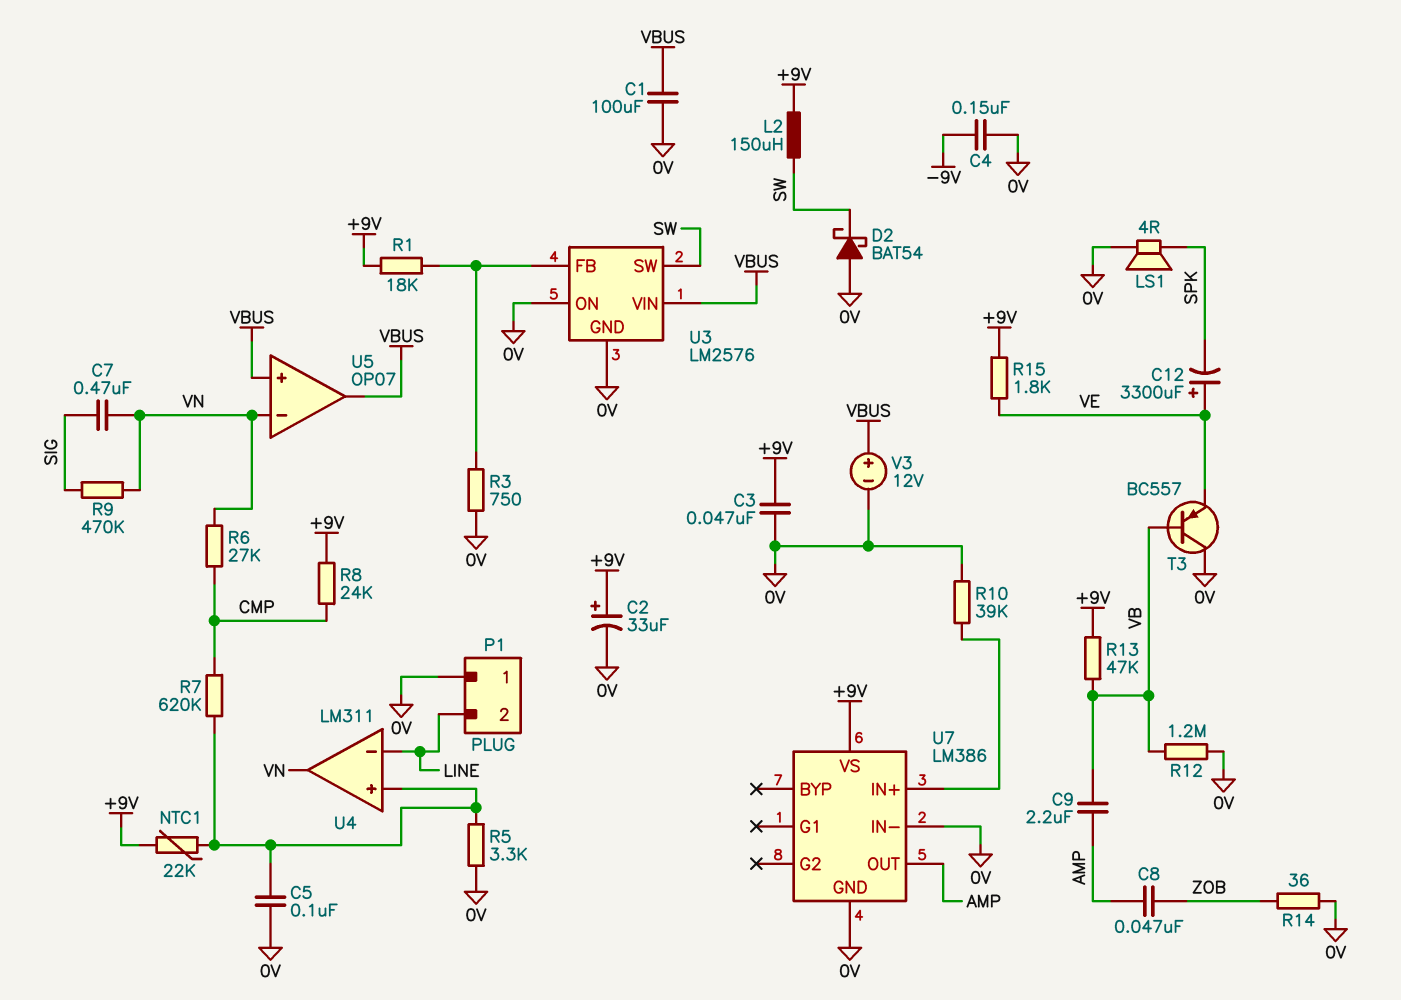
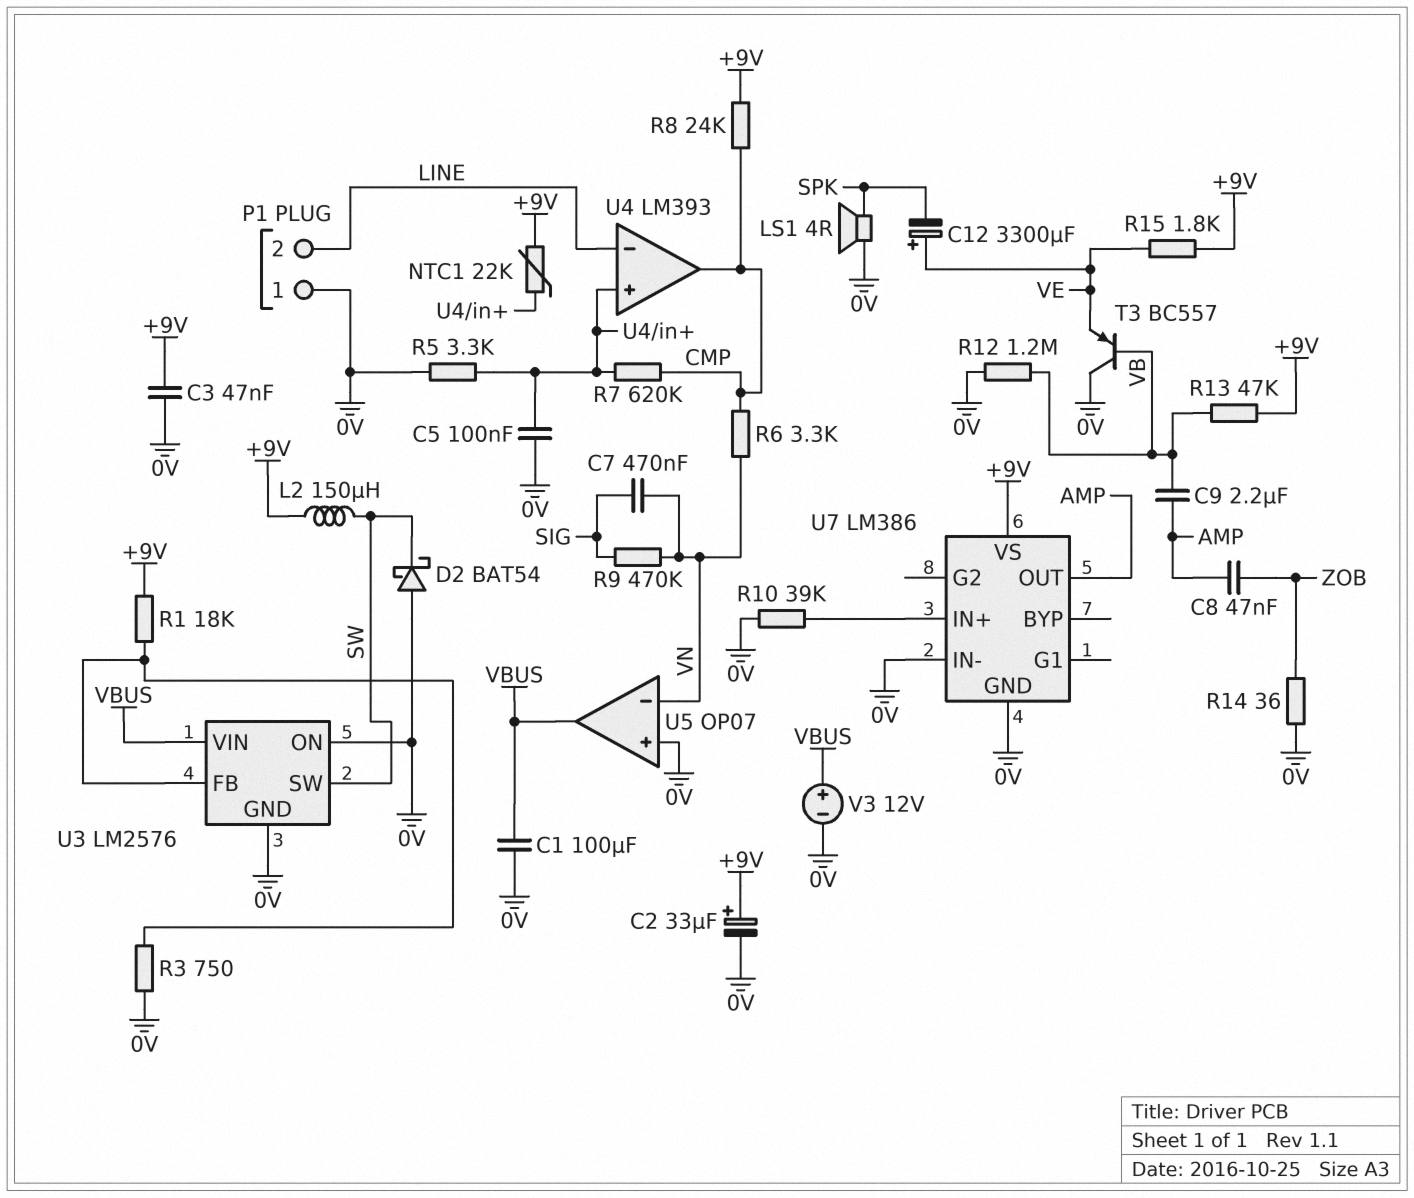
C4: 150nF (-9V, 0V) -> none
R6: 27k (CMP, VN) -> 3.3k (CMP, VN)
U4: LM311 -> LM393
U4 pin out: VN -> CMP
U5 pin in+: VBUS -> 0V

